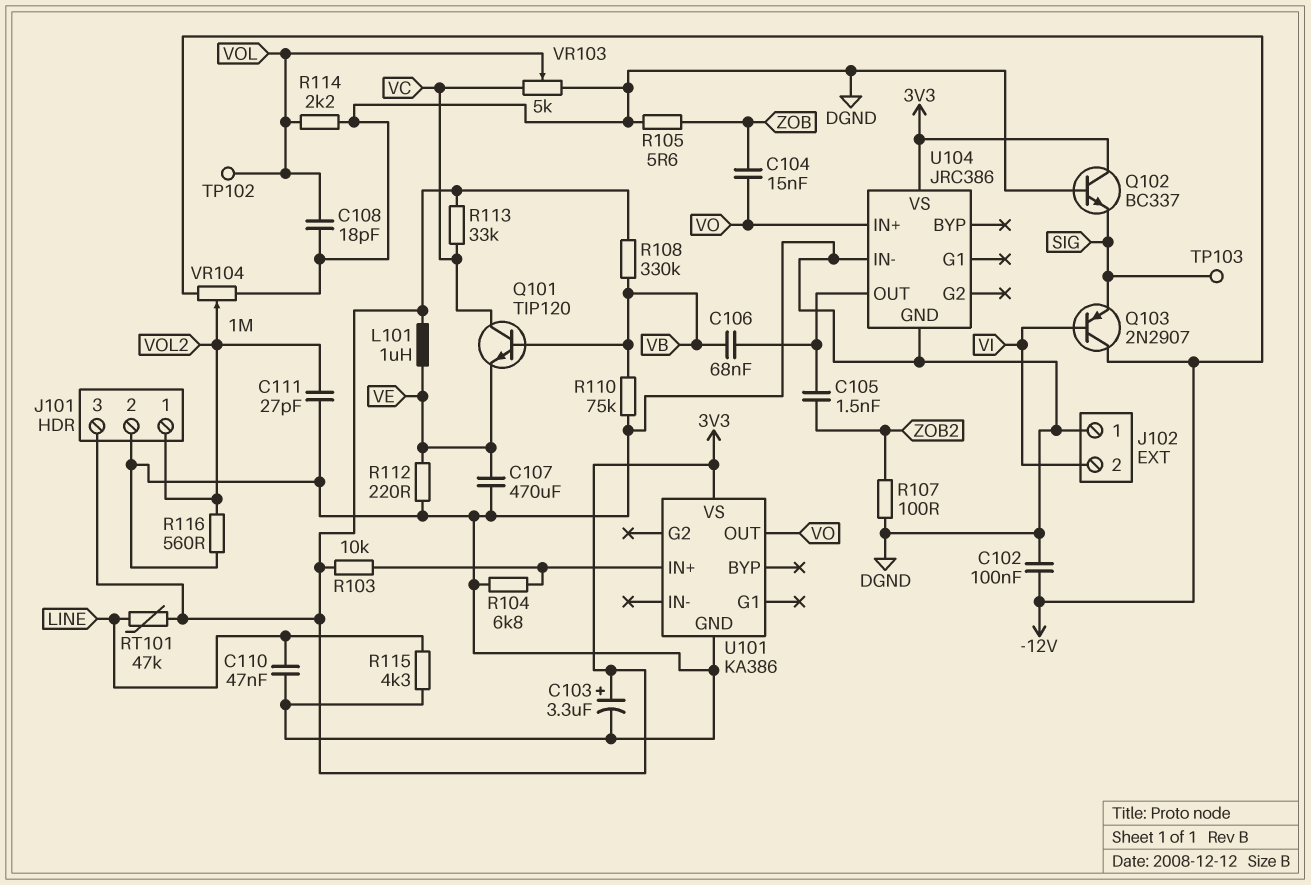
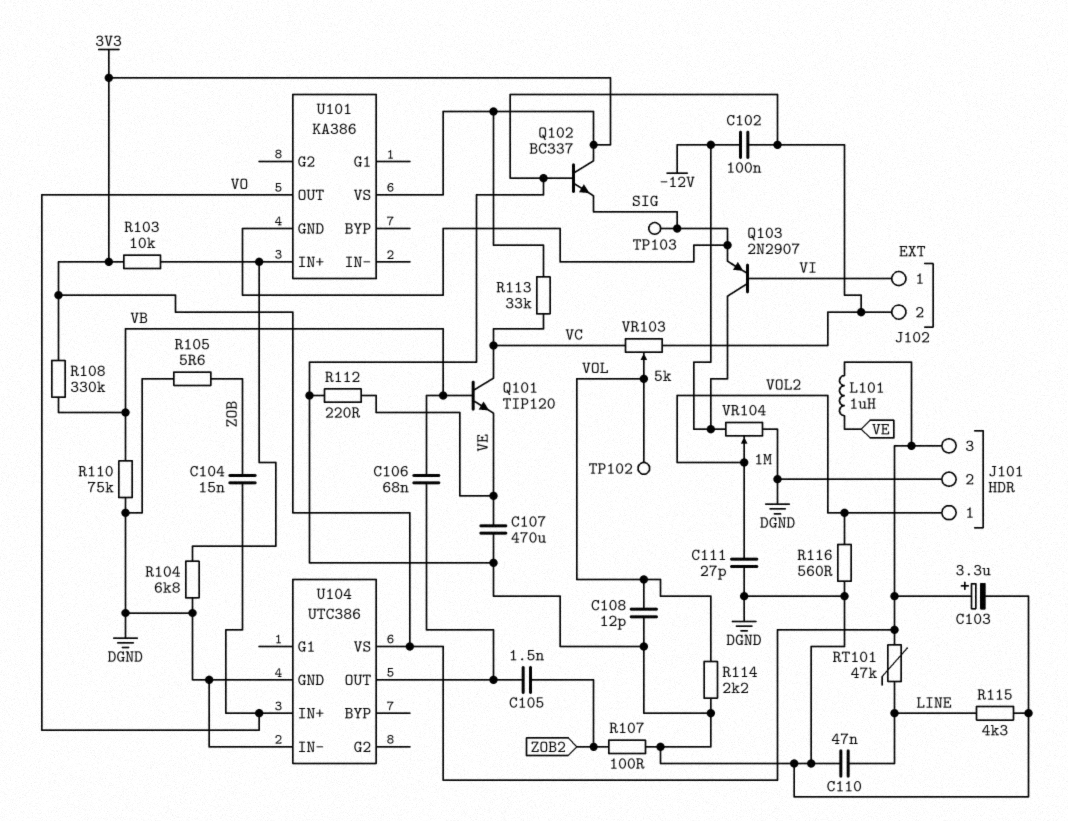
C108: 18pF (DGND, VOL) -> 12pF (DGND, VOL)
J102 pin 1: DGND -> VI
J102 pin 2: VI -> DGND
U101 pin GND: DGND -> SIG
U104: JRC386 -> UTC386

